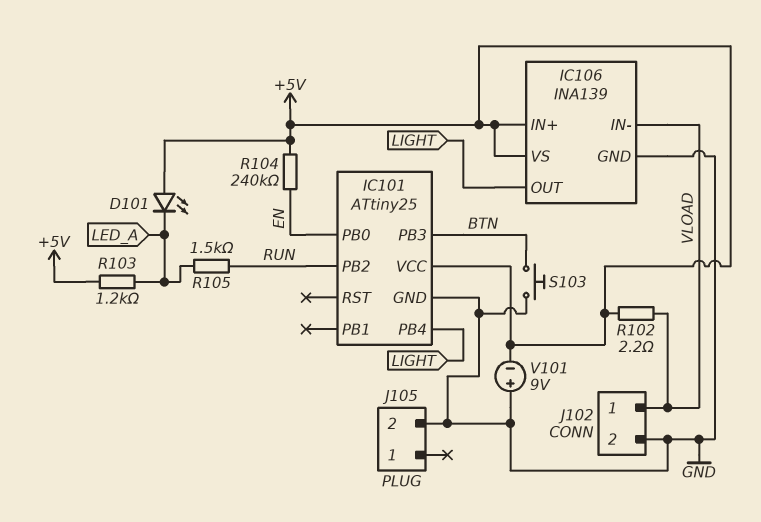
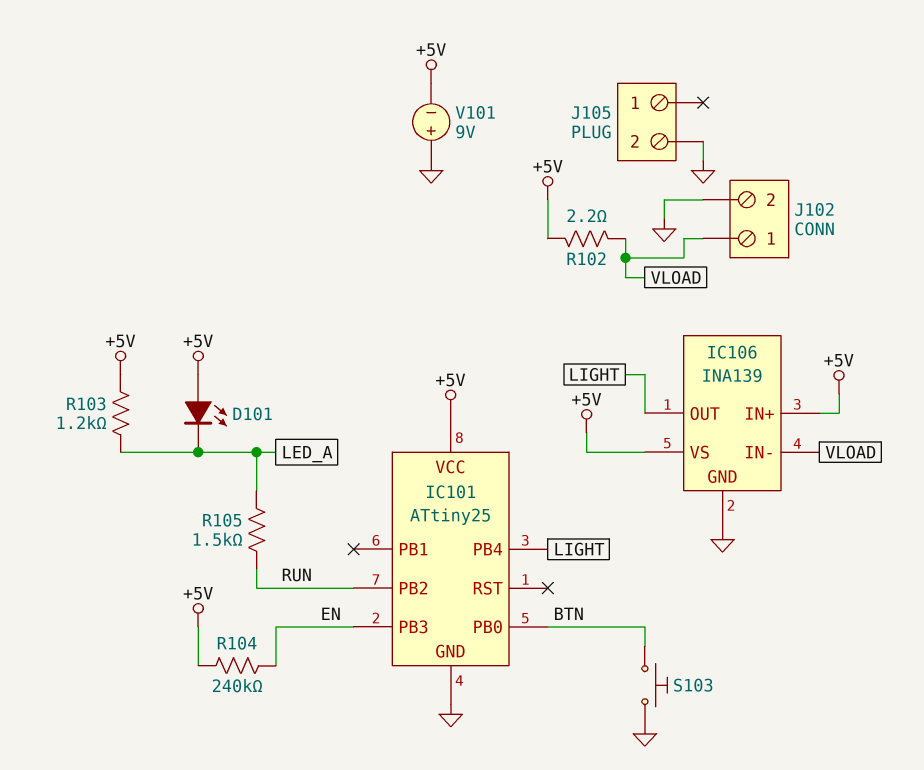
IC101 pin PB0: EN -> BTN
IC101 pin PB3: BTN -> EN

